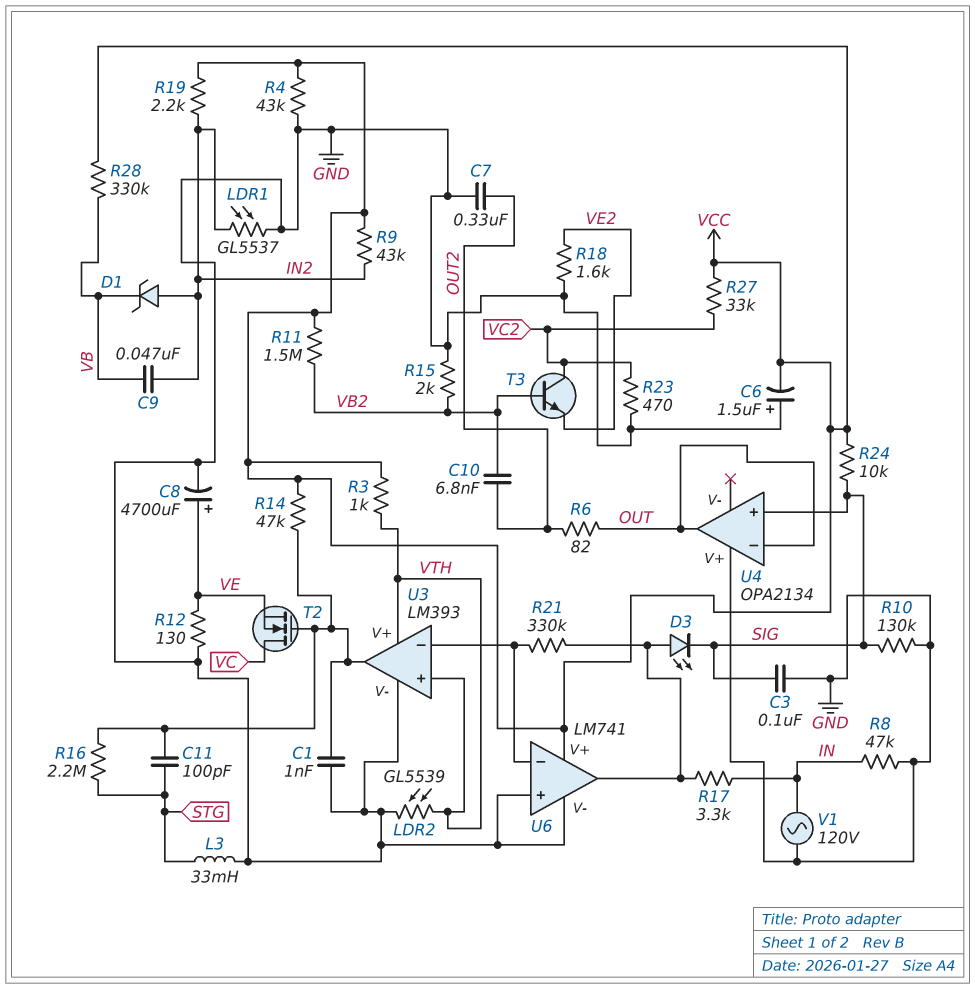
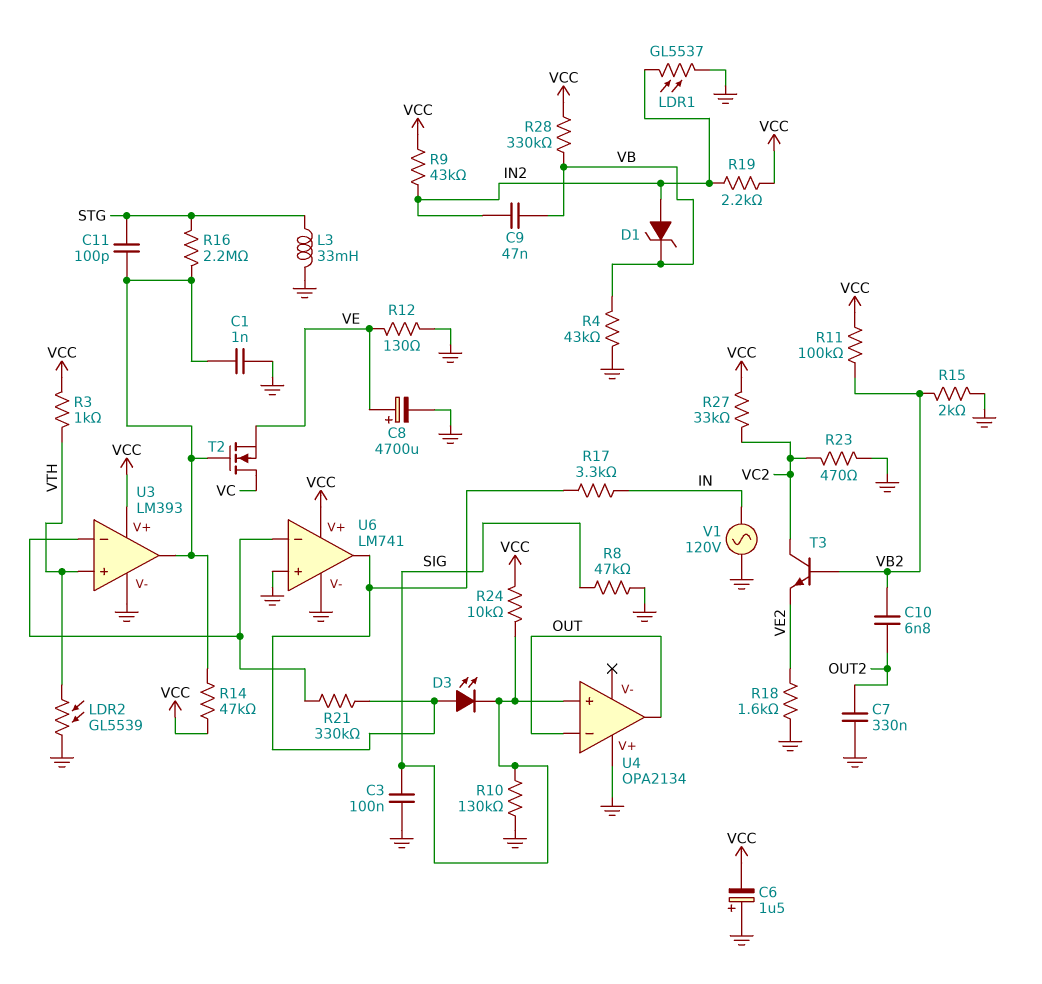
R4: 43k (GND, VCC) -> 43k (GND, VB)
R6: 82 (OUT, OUT2) -> none
R8: 47k (GND, IN) -> 47k (GND, SIG)
R11: 1.5M (VB2, VCC) -> 100k (VB2, VCC)
U3 pin V+: VTH -> VCC

